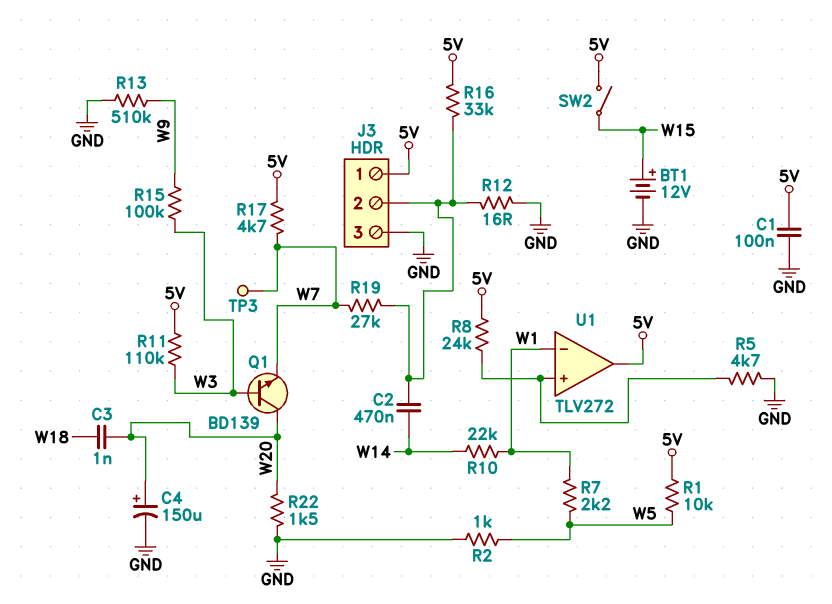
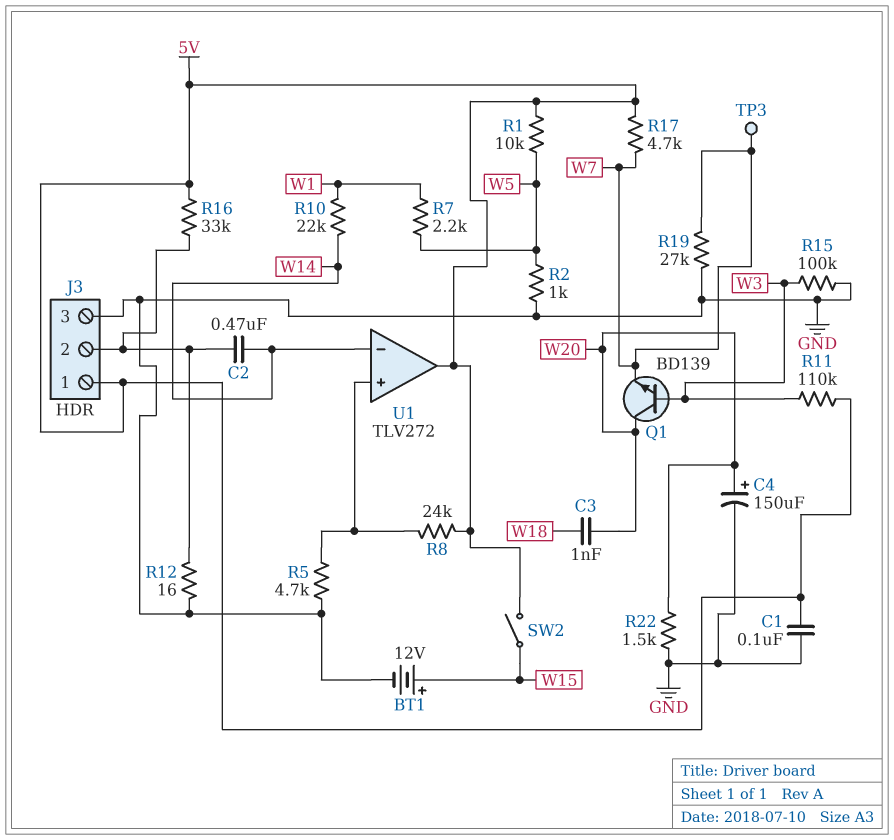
R13: 510k (GND, W9) -> none
R15: 100k (W3, W9) -> 100k (GND, W3)
R19: 27k (J3/2, W7) -> 27k (GND, W7)
U1 pin in-: W1 -> W14

